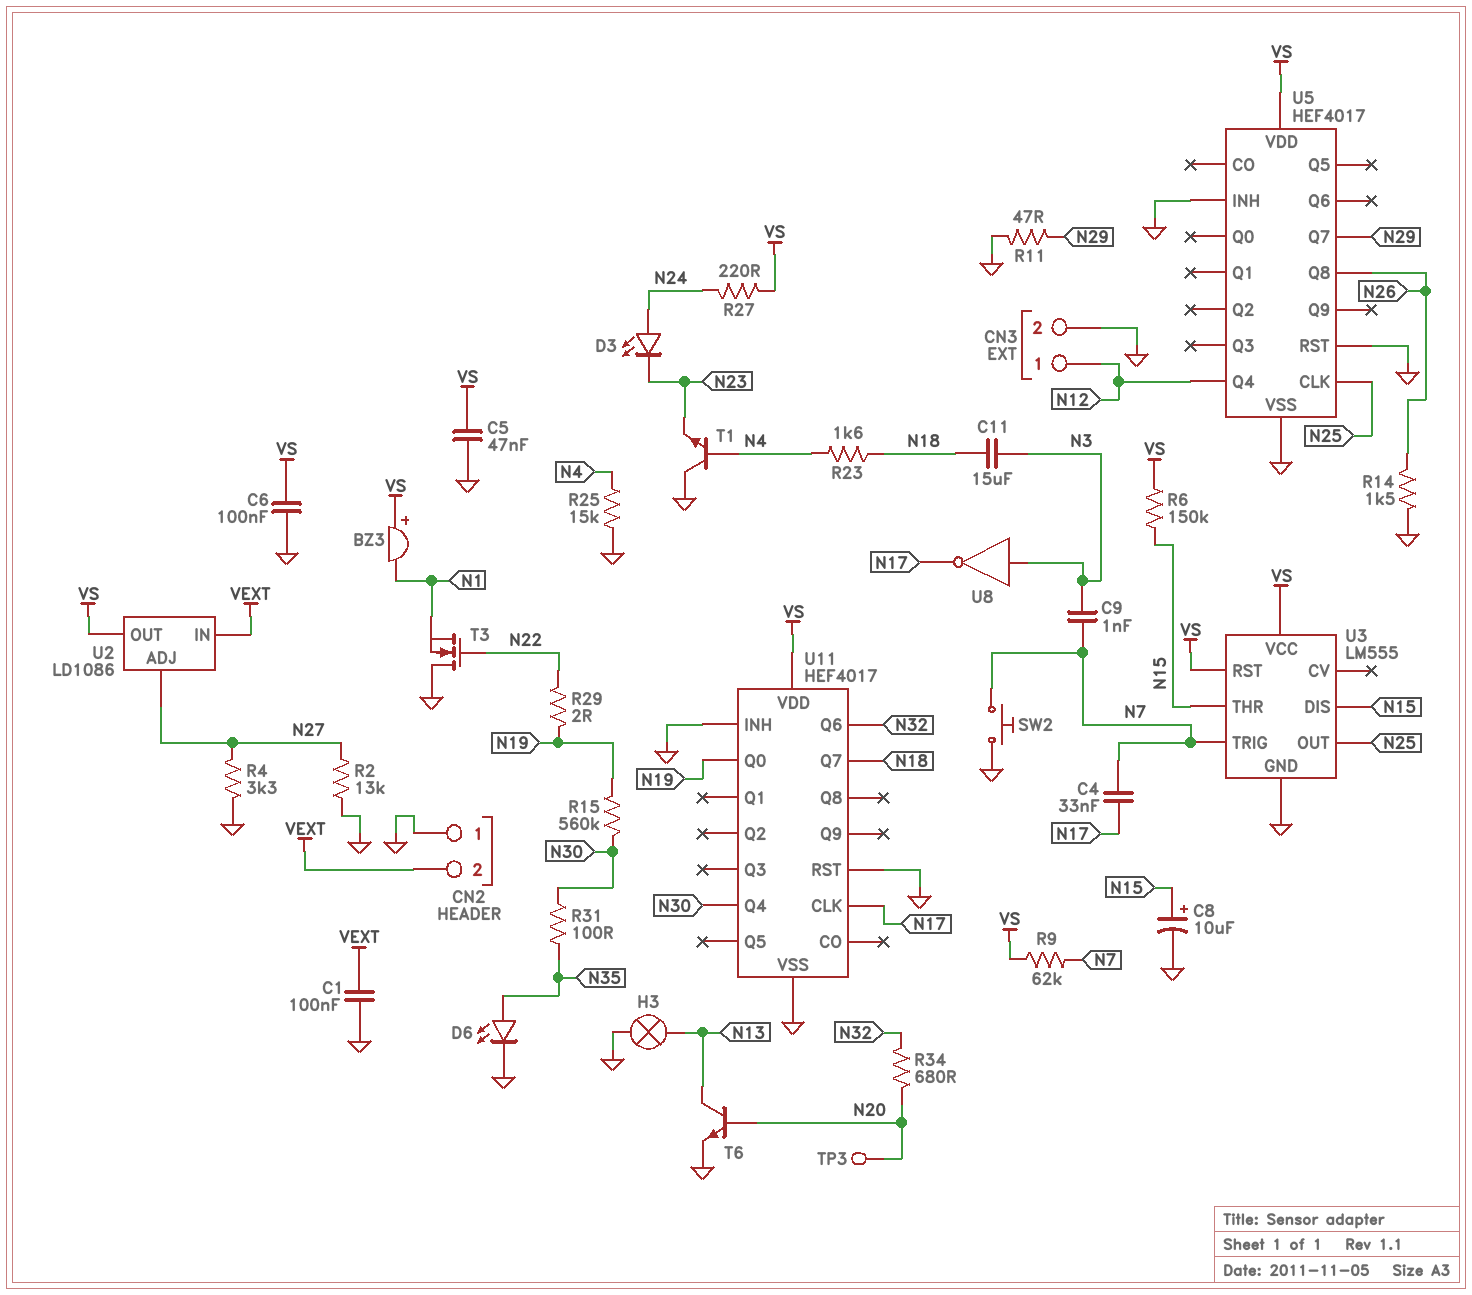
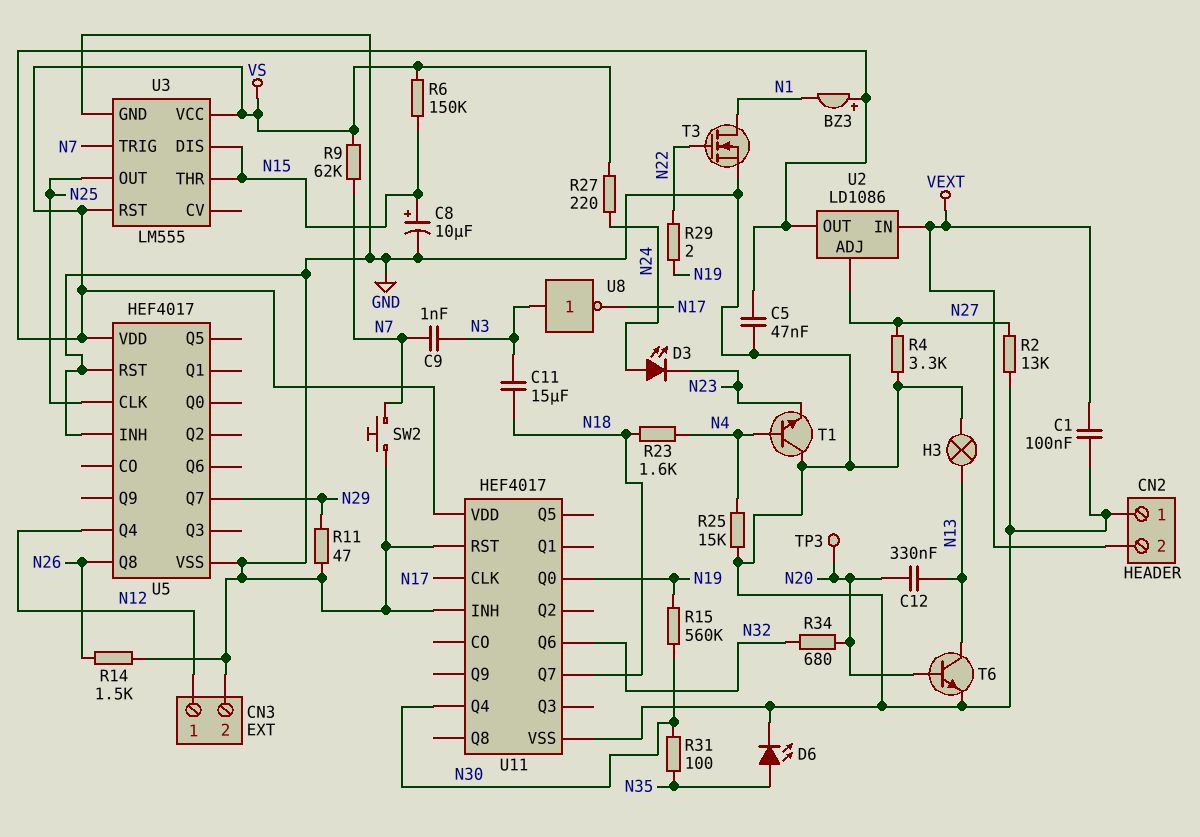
C4: 33nF (N7, N17) -> none
C6: 100nF (GND, VS) -> none
C12: none -> 330nF (N13, N20)
T3: NMOS (G N22, D GND, S N1) -> NMOS (G N22, D N1, S GND)

